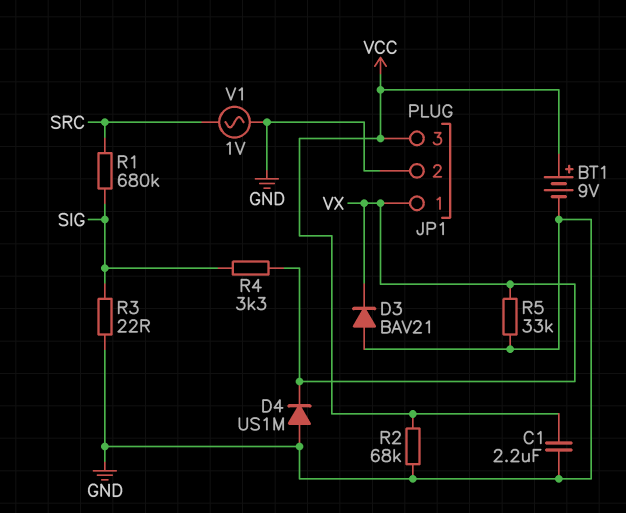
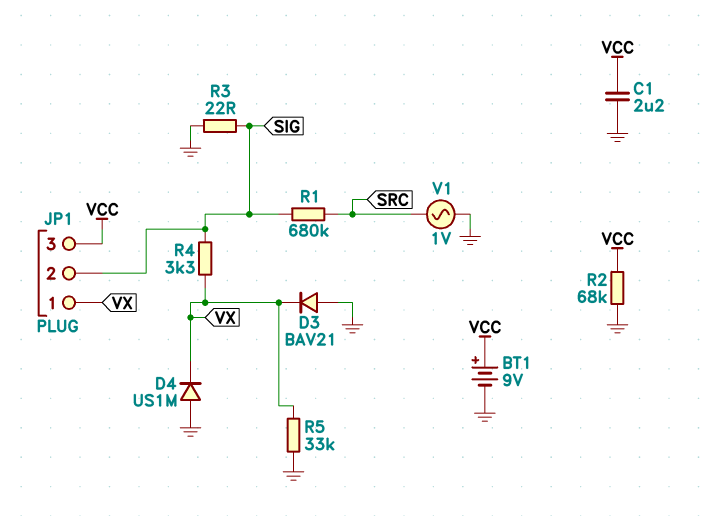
JP1 pin 2: GND -> SIG

